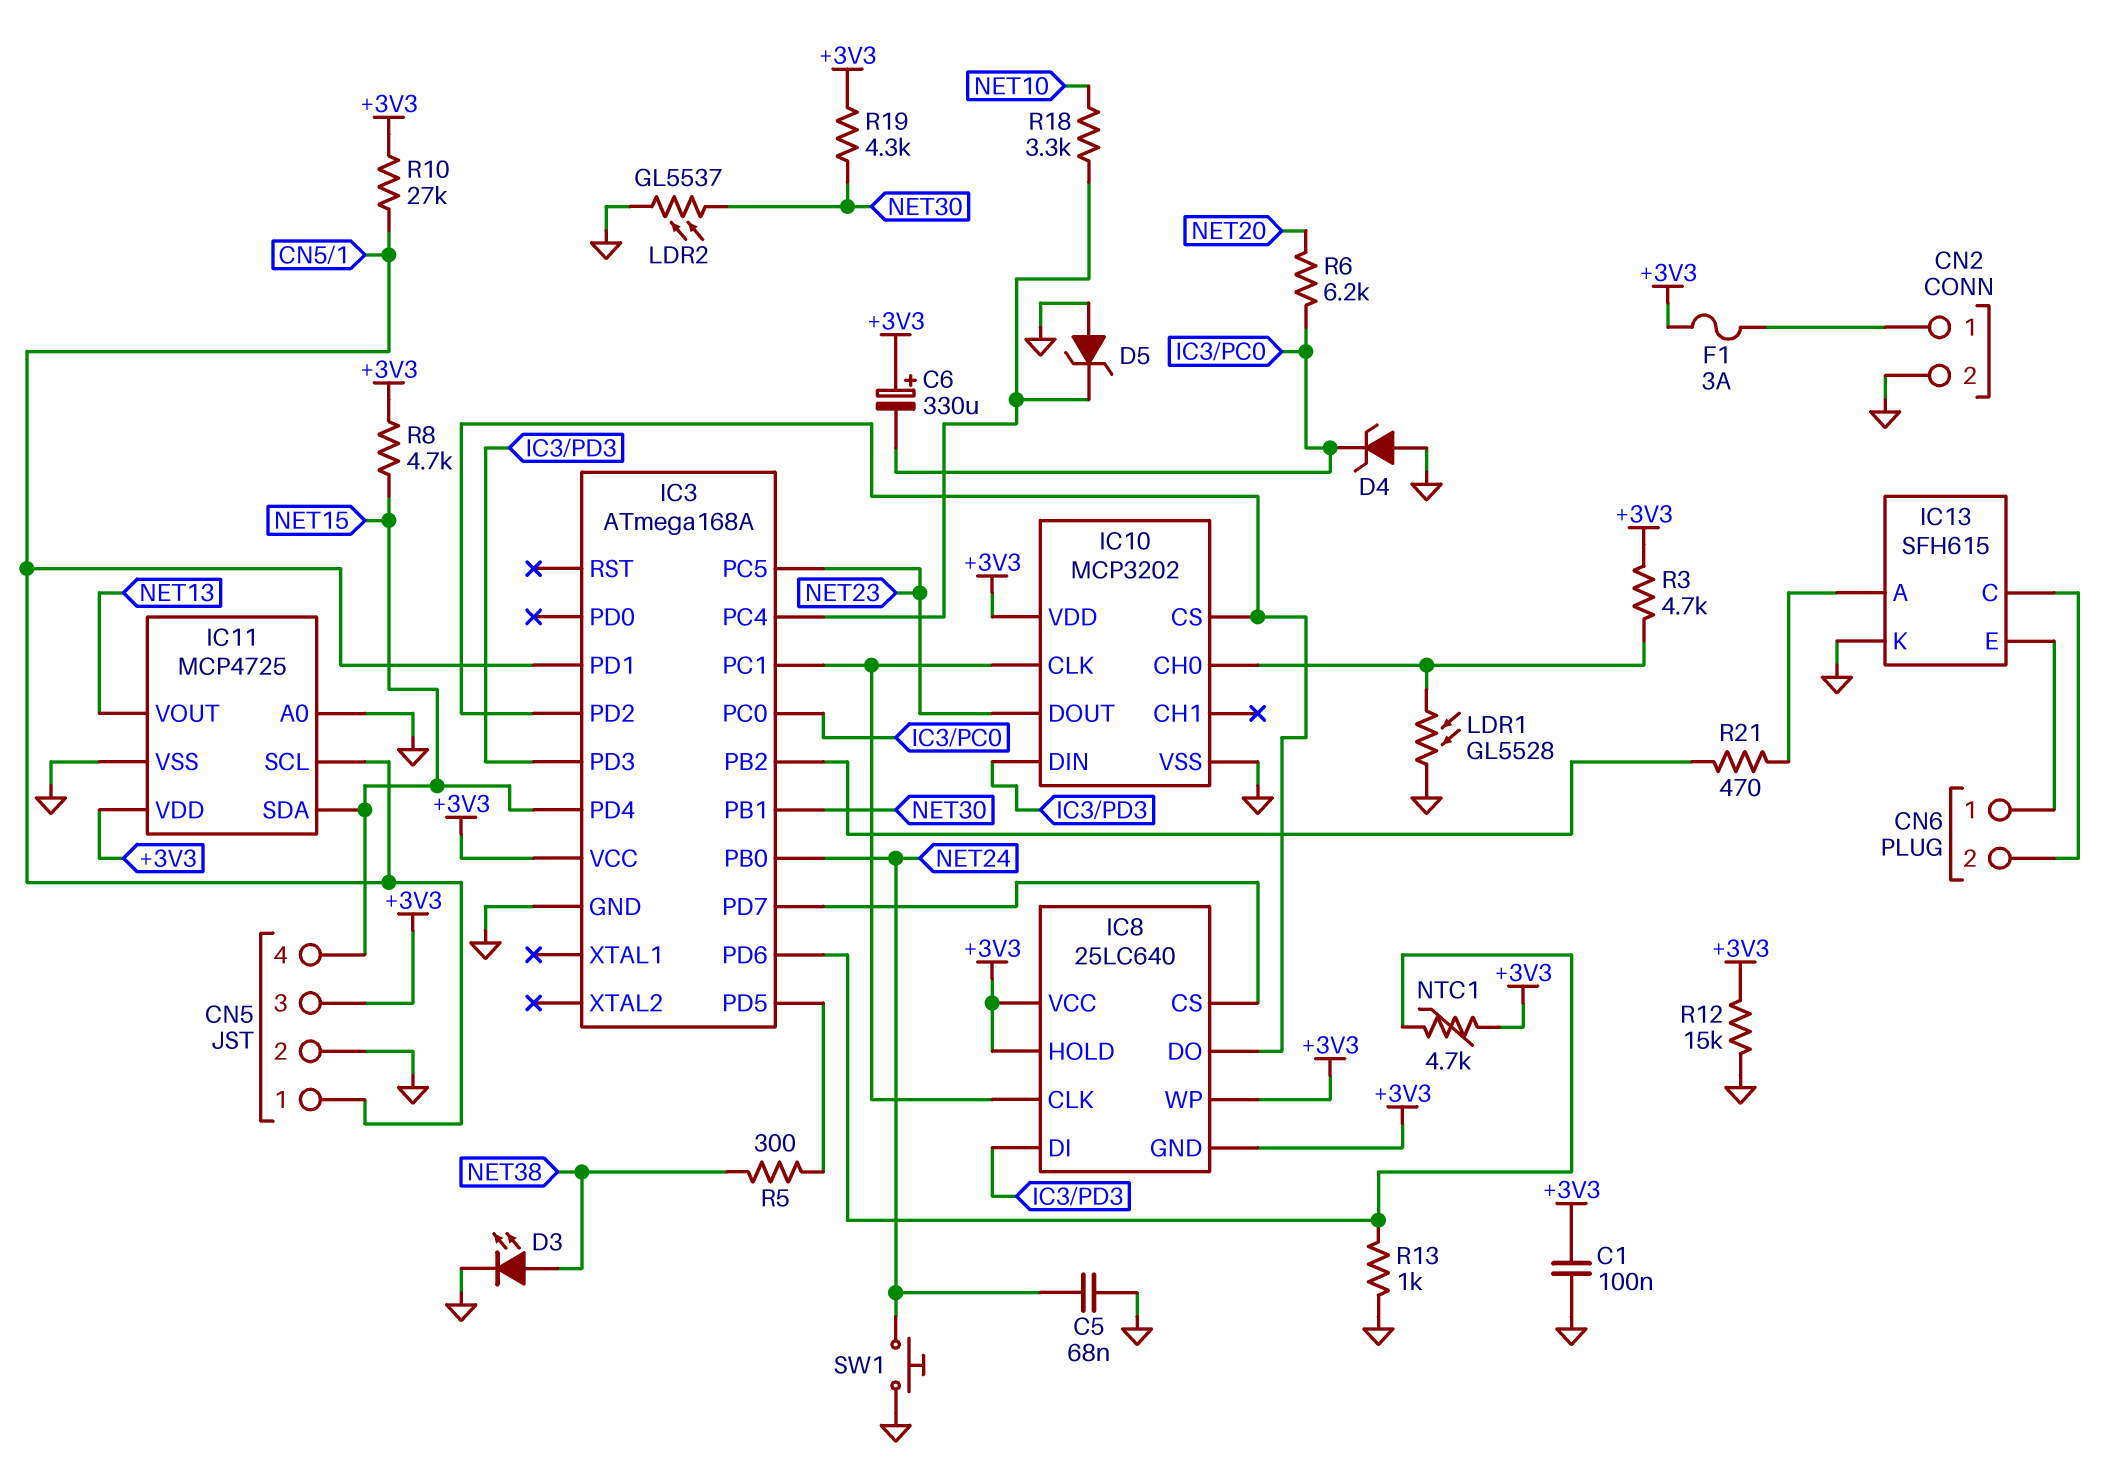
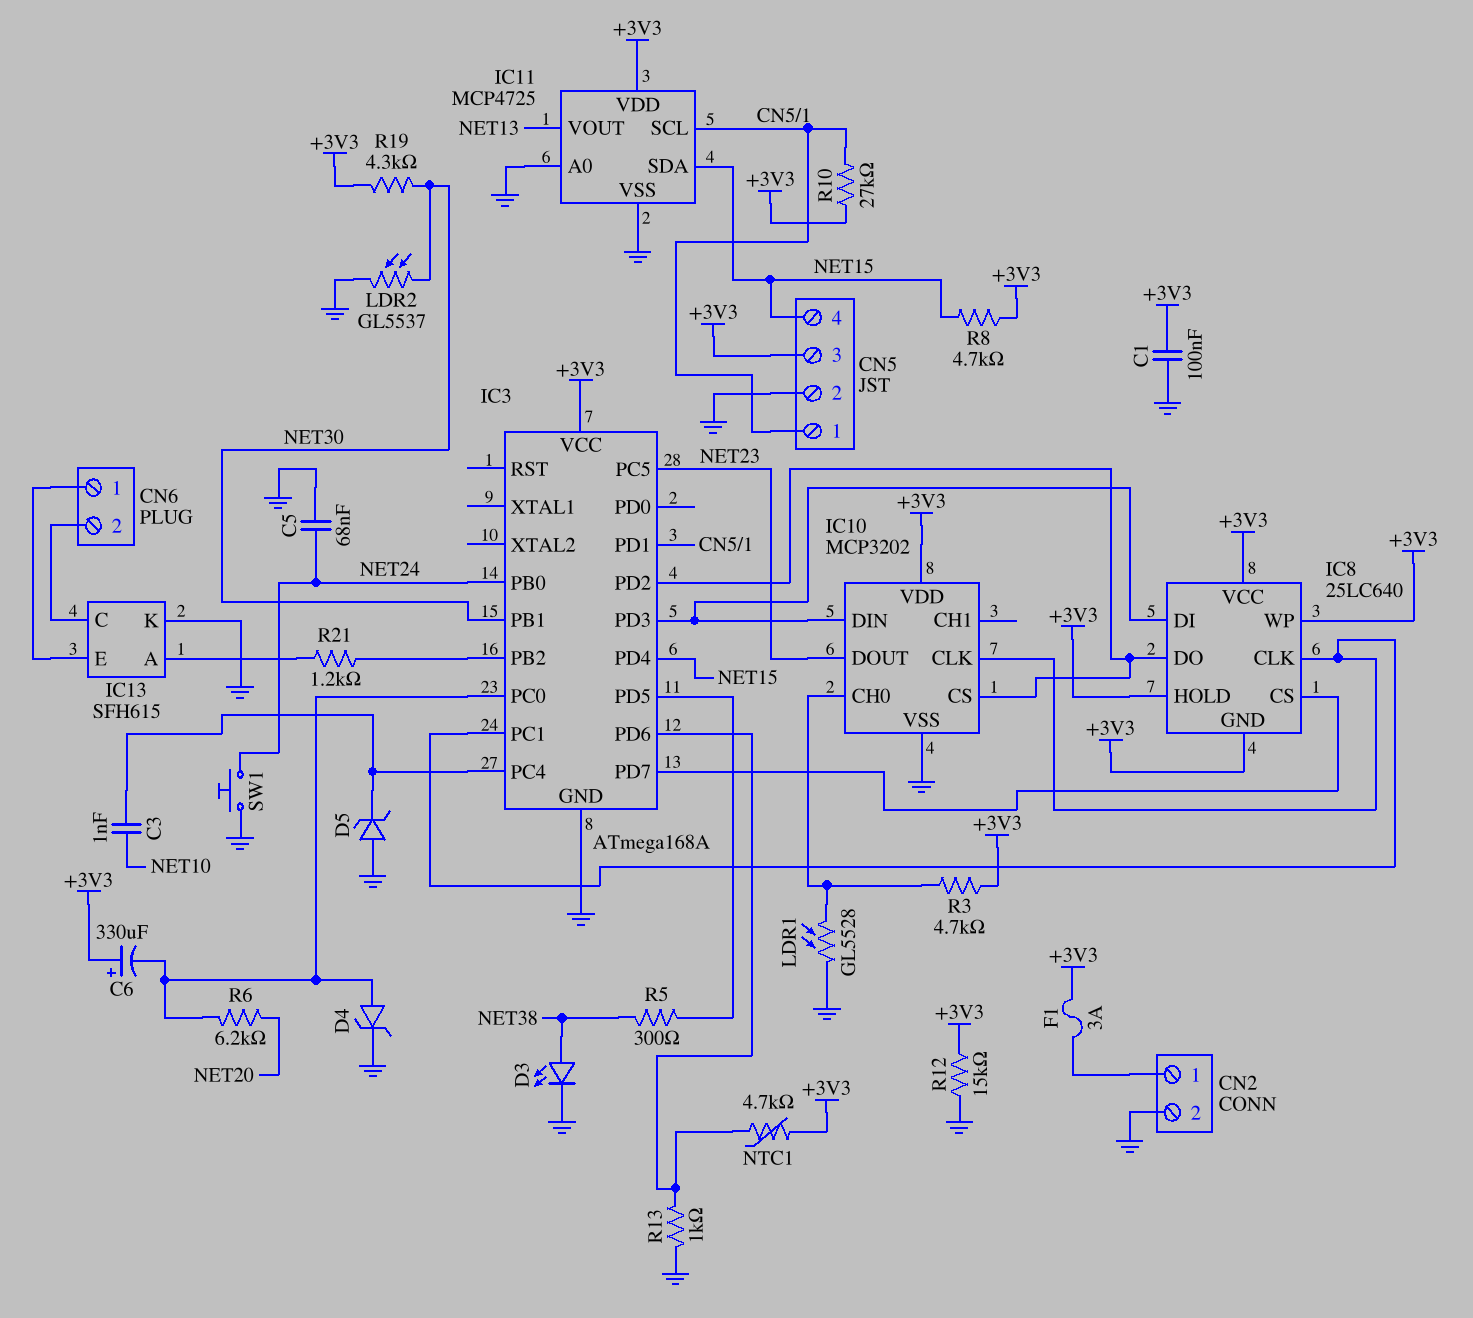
C3: none -> 1nF (IC3/PC4, NET10)
D4: zener (A GND, K IC3/PC0) -> zener (A IC3/PC0, K GND)
R18: 3.3k (IC3/PC4, NET10) -> none
R21: 470 (IC3/PB2, IC13/A) -> 1.2k (IC3/PB2, IC13/A)

